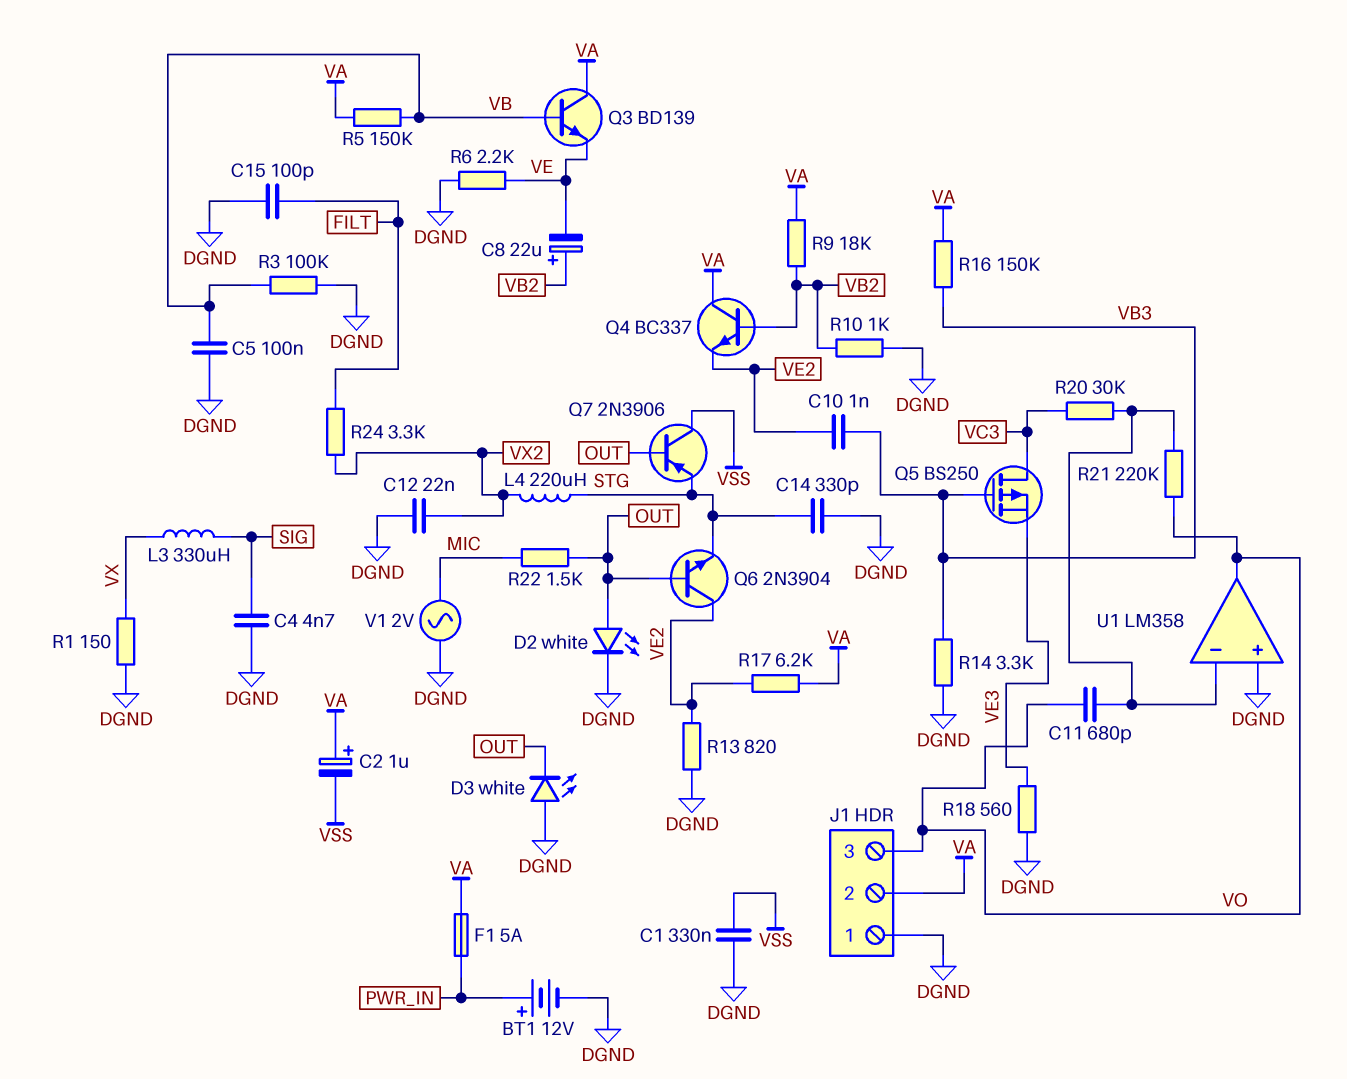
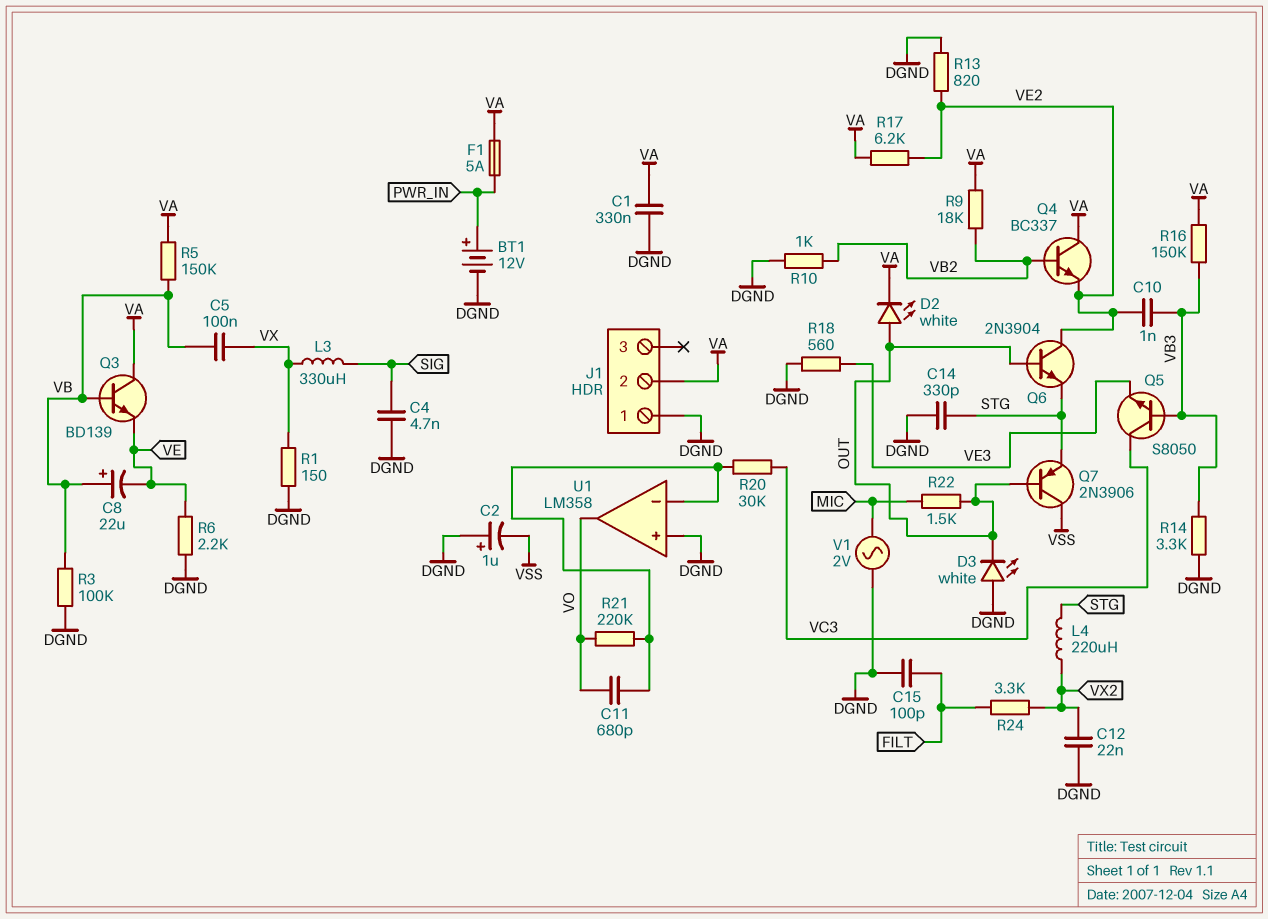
C1: 330nF (DGND, VSS) -> 330nF (DGND, VA)
C2: 1uF (plus VA, minus VSS) -> 1uF (plus DGND, minus VSS)
C5: 100nF (DGND, VB) -> 100nF (VB, VX)
C8: 22uF (plus VB2, minus VE) -> 22uF (plus VB, minus VE)
D2: LED white (A OUT, K DGND) -> LED white (A OUT, K VA)
J1 pin 3: VO -> none
Q5: PMOS BS250 (G VB3, D VC3, S VE3) -> NPN S8050 (B VB3, C VC3, E VE3)

